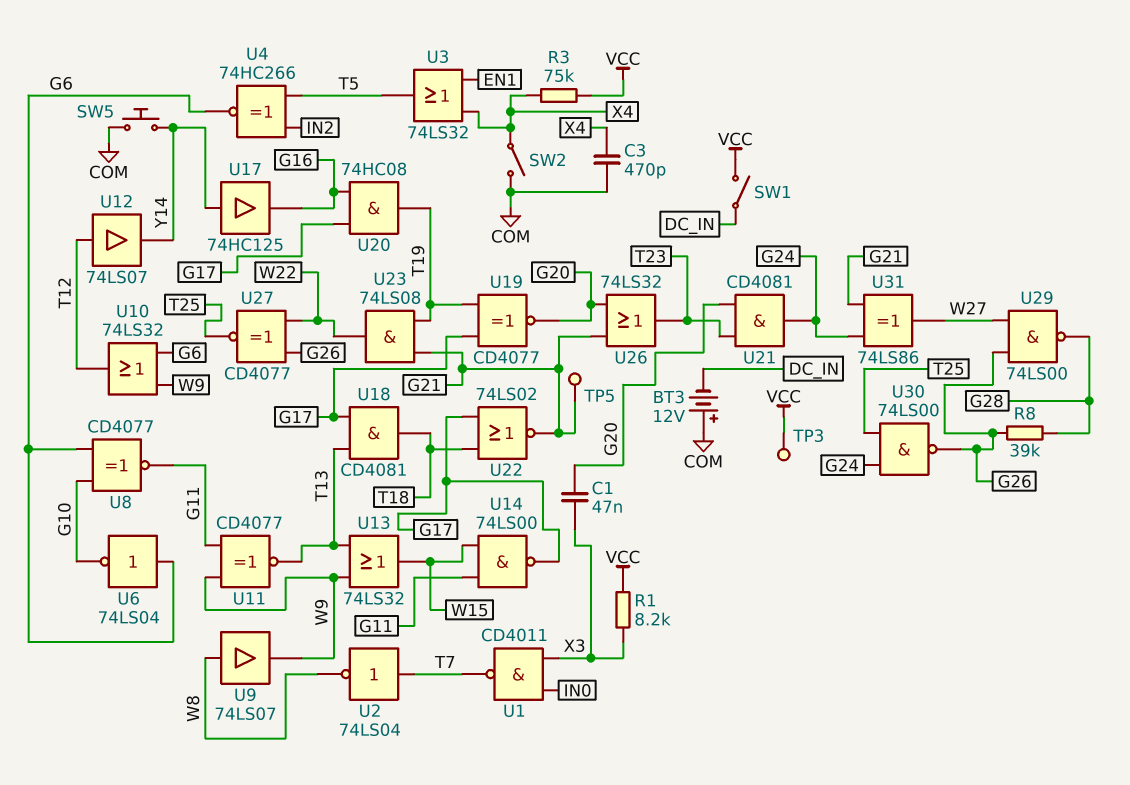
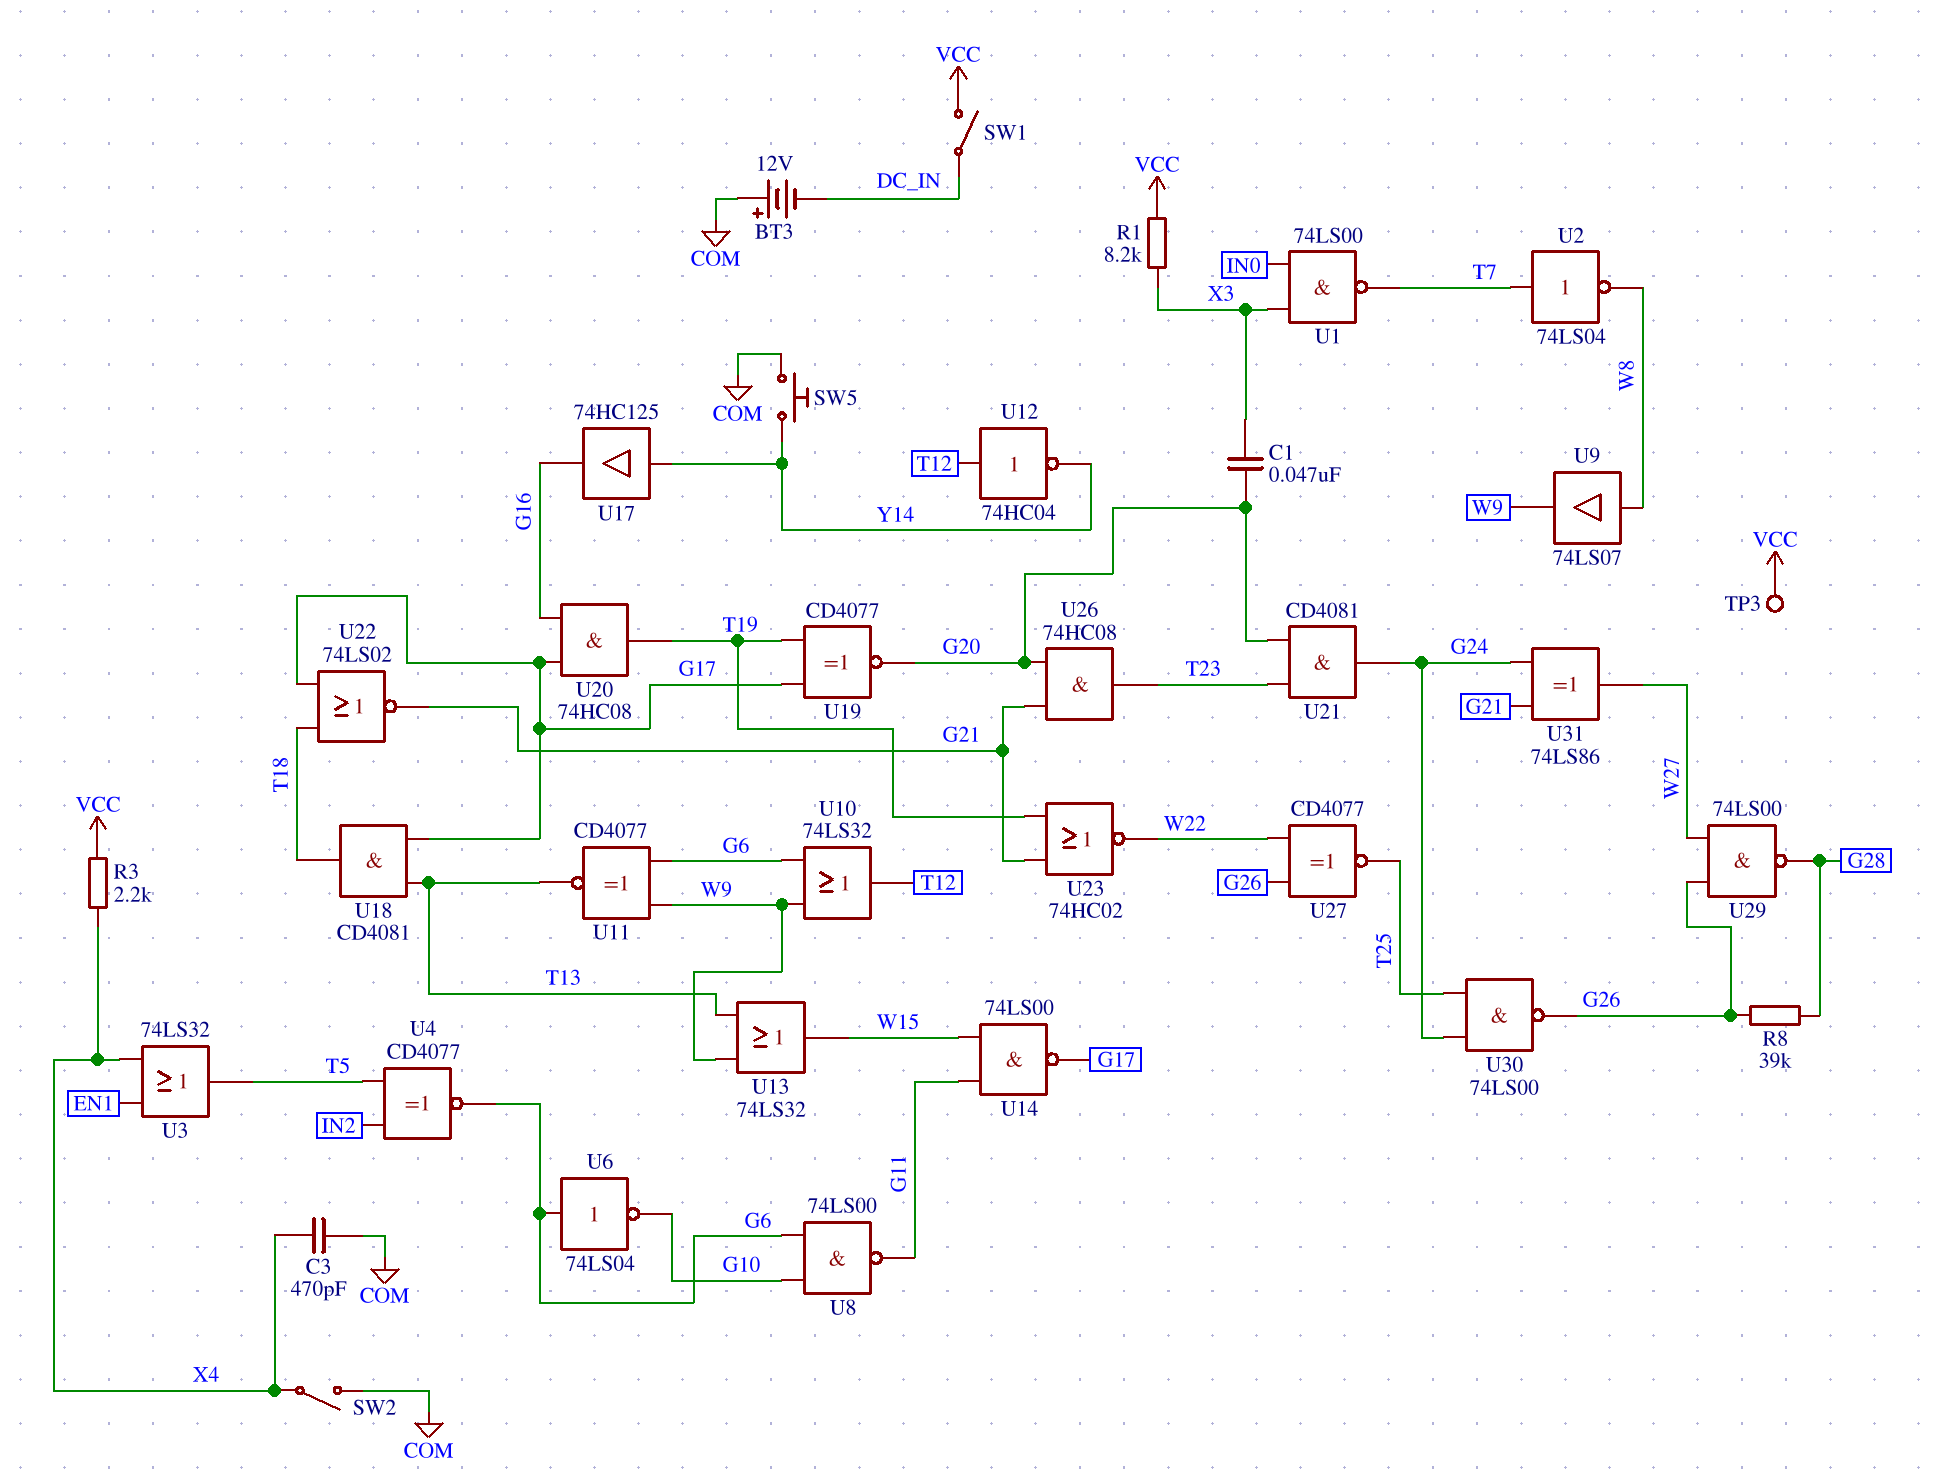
R3: 75k (VCC, X4) -> 2.2k (VCC, X4)
TP5: test point (G21) -> none
U1: NAND CD4011 (in IN0, in X3, out T7) -> NAND 74LS00 (in IN0, in X3, out T7)
U4: XNOR 74HC266 (in IN2, in T5, out G6) -> XNOR CD4077 (in IN2, in T5, out G6)
U8: XNOR CD4077 (in G6, in G10, out G11) -> NAND 74LS00 (in G6, in G10, out G11)
U11: XNOR CD4077 (in G11, in W9, out T13) -> XNOR CD4077 (in G6, in W9, out T13)
U12: buffer 74LS07 (in T12, out Y14) -> NOT 74HC04 (in T12, out Y14)
U23: AND 74LS08 (in G21, in T19, out W22) -> NOR 74HC02 (in G21, in T19, out W22)
U26: OR 74LS32 (in G20, in G21, out T23) -> AND 74HC08 (in G20, in G21, out T23)

